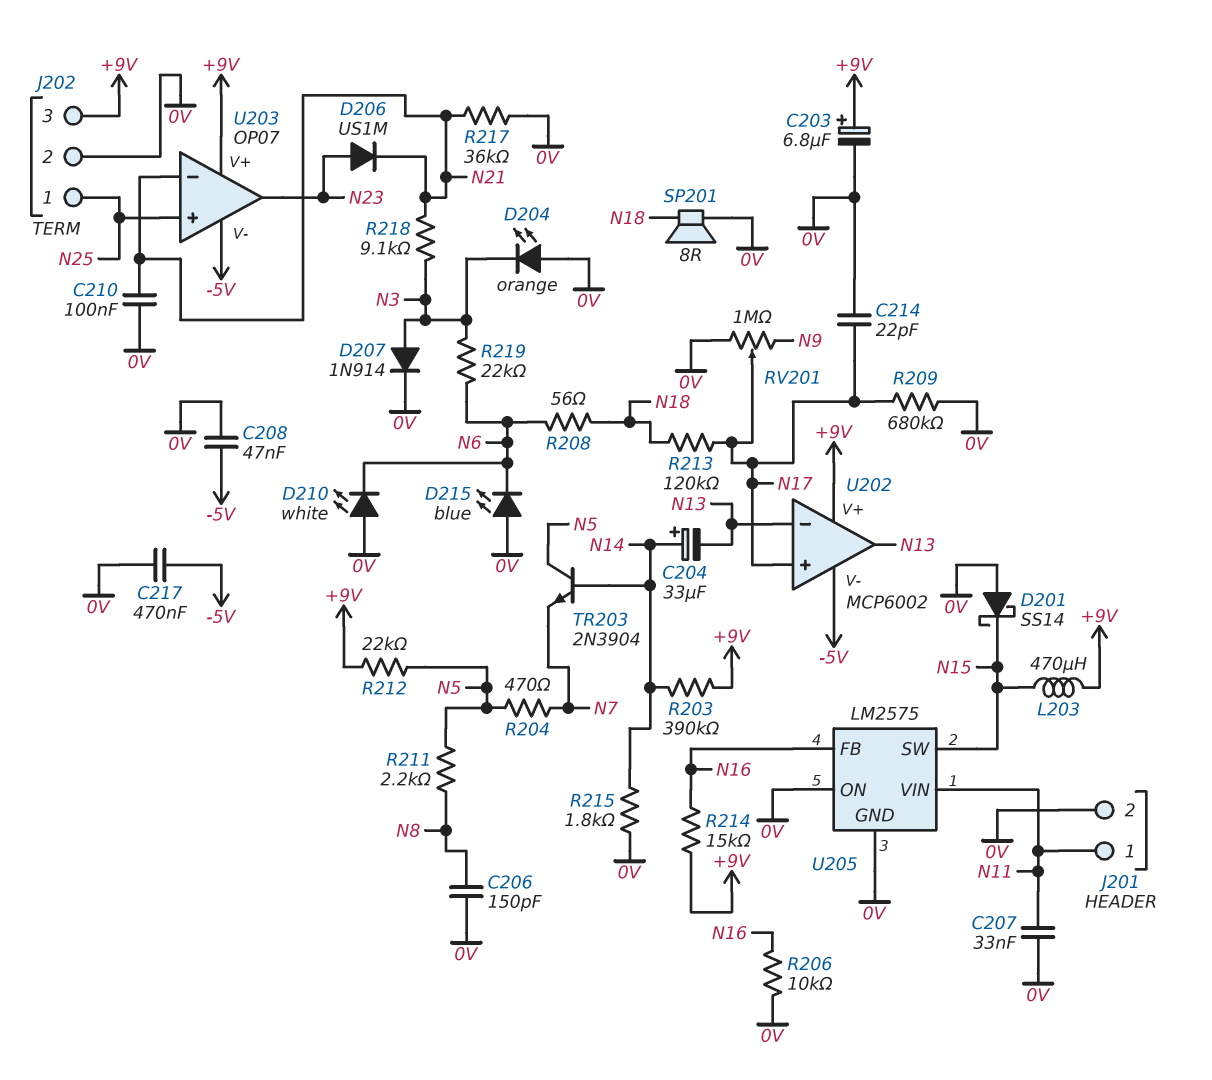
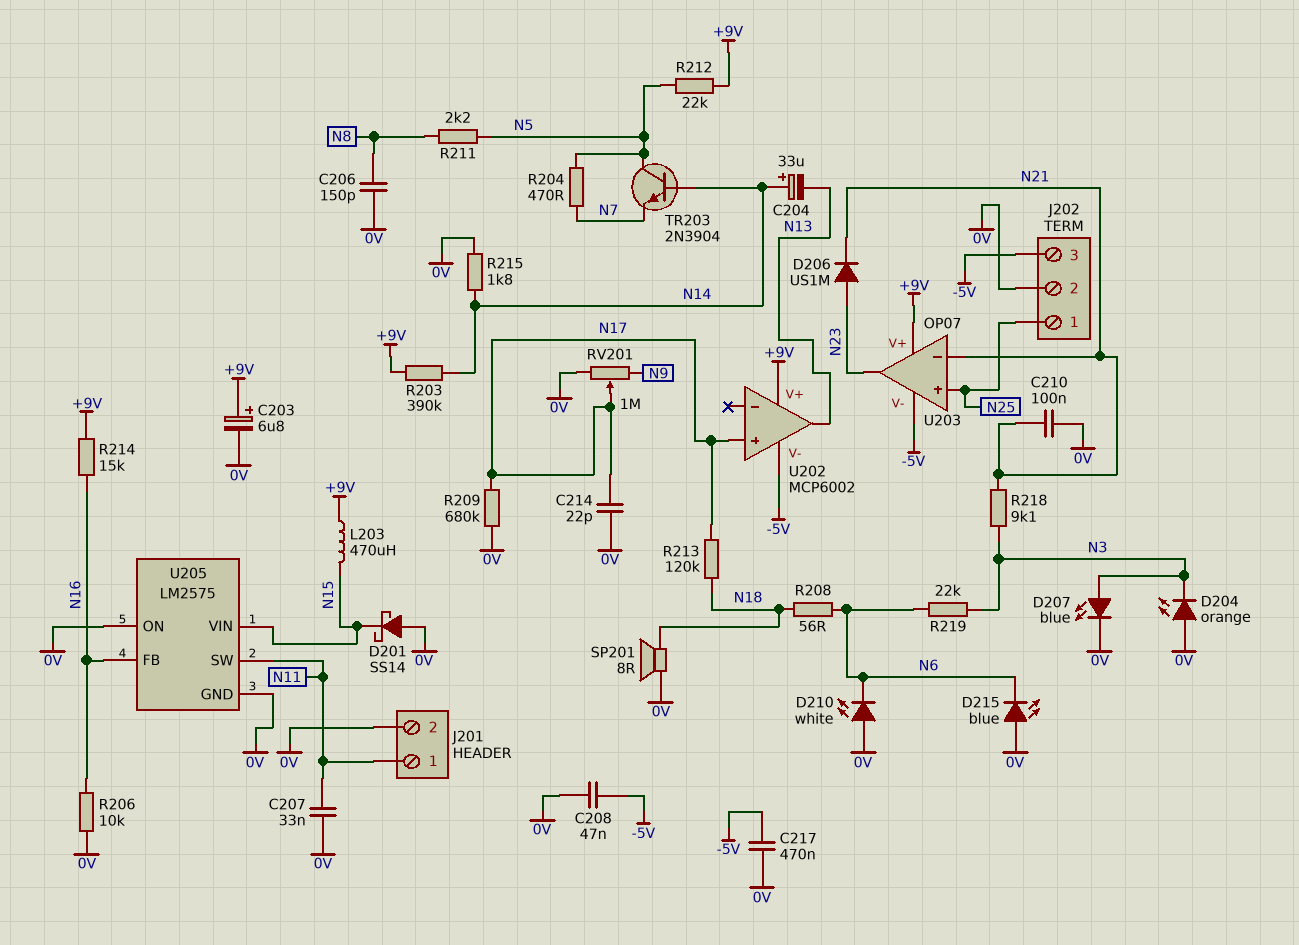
D207: diode 1N914 (A N3, K 0V) -> LED blue (A N3, K 0V)
J202 pin 3: +9V -> -5V
R217: 36k (0V, N21) -> none
U202 pin in-: N13 -> none
U205 pin SW: N15 -> N11
U205 pin VIN: N11 -> N15

